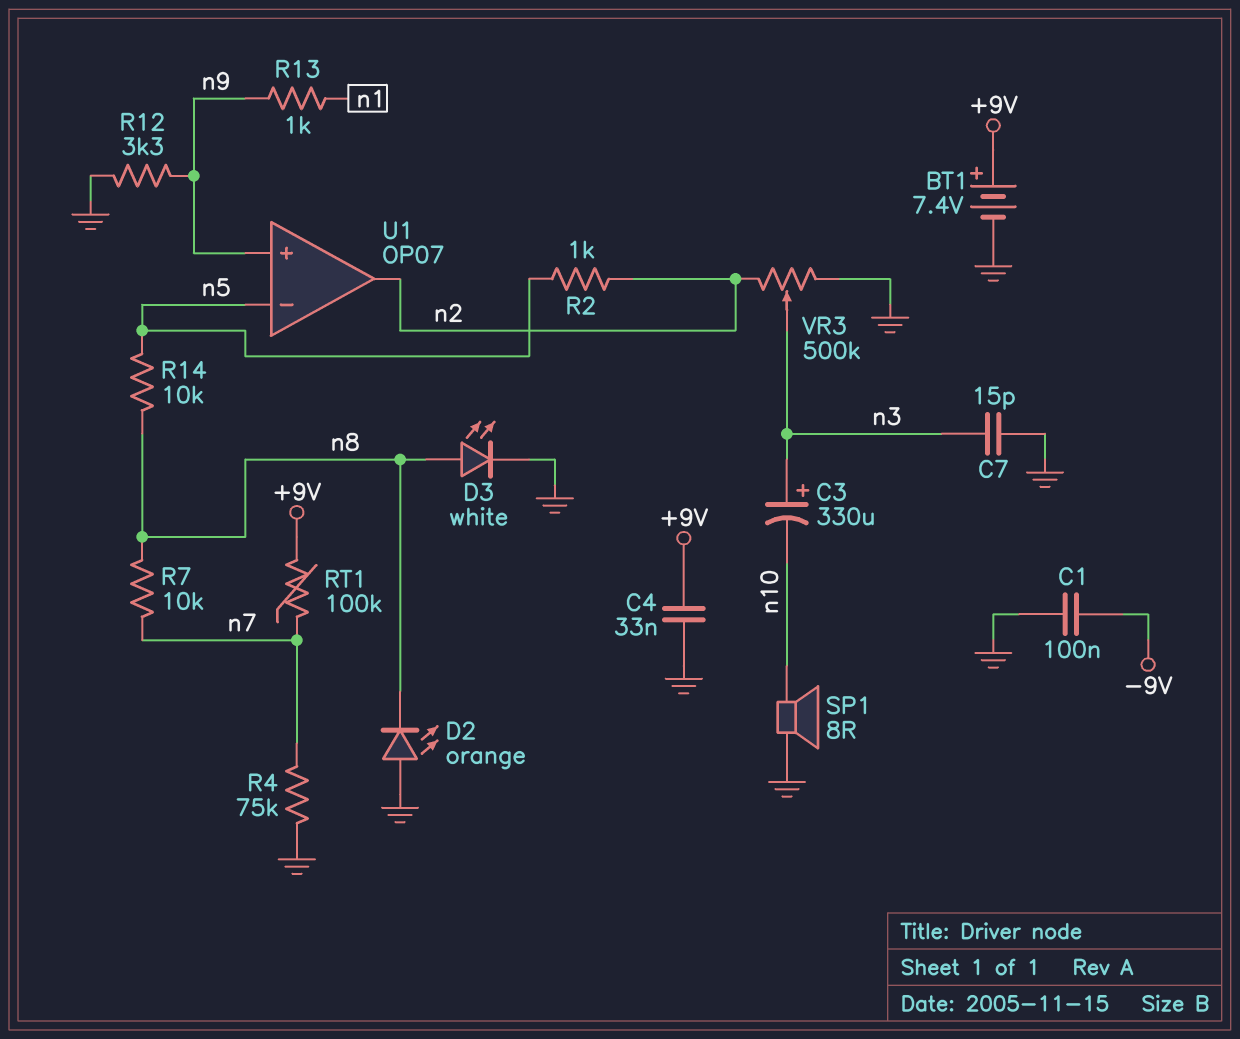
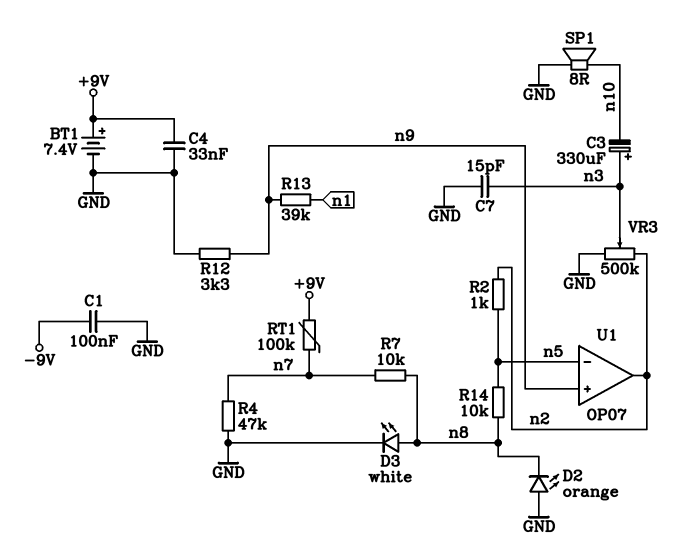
R4: 75k (GND, n7) -> 47k (GND, n7)
R13: 1k (n1, n9) -> 39k (n1, n9)

